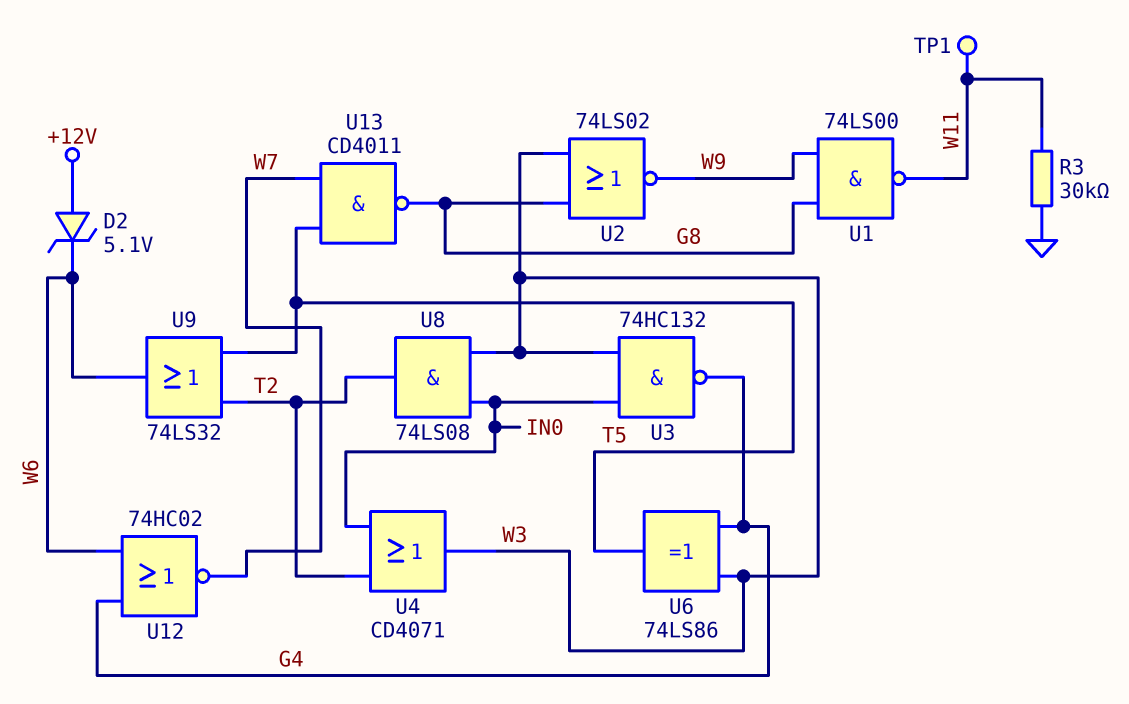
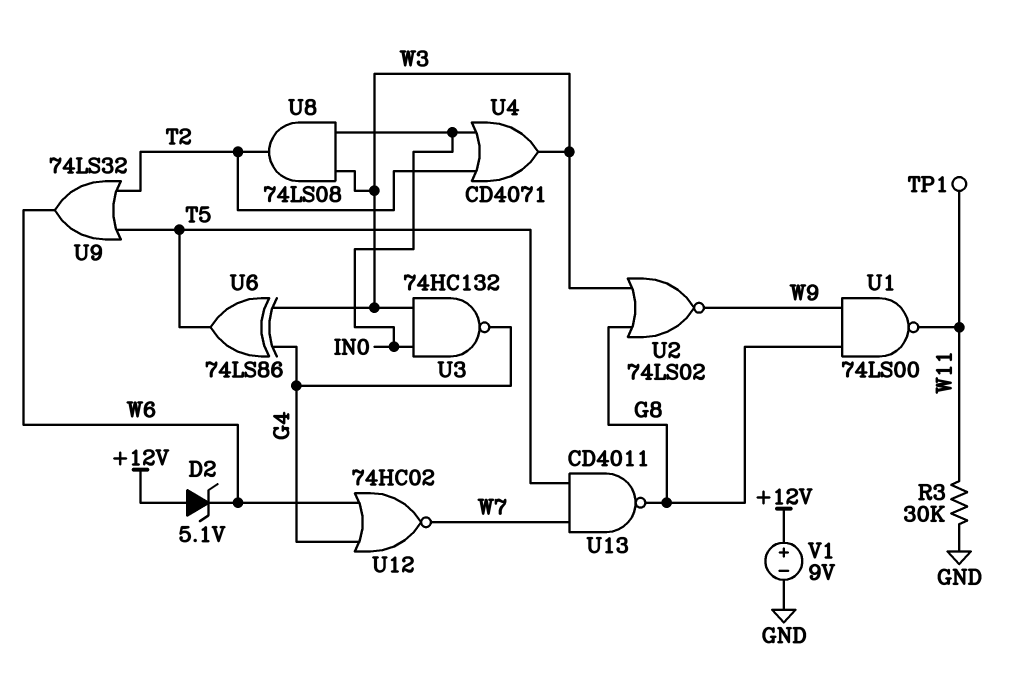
V1: none -> 9V (plus +12V, minus GND)

